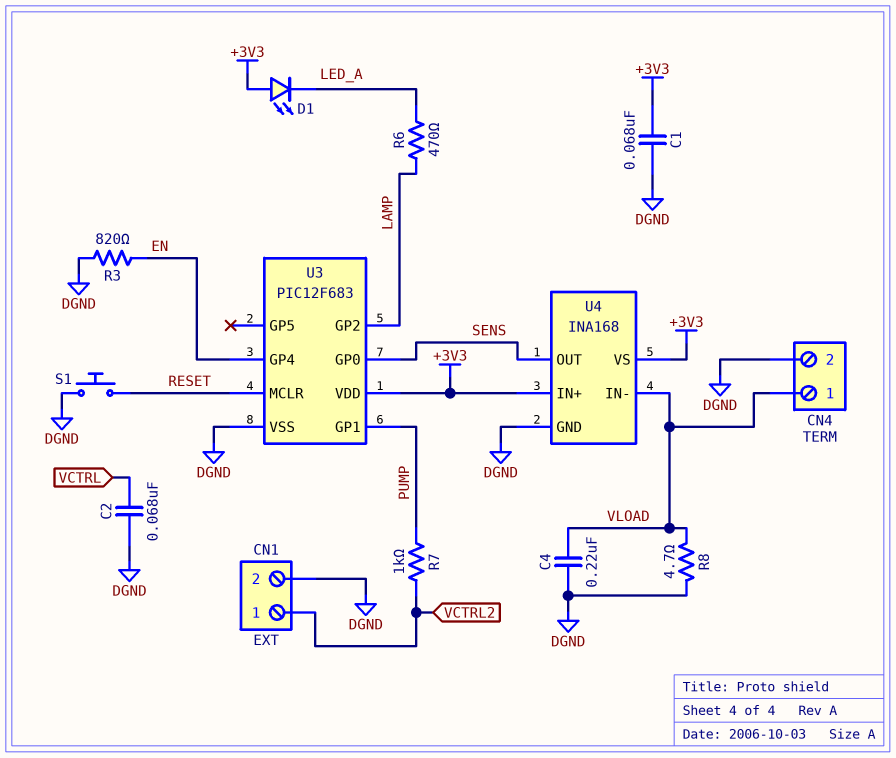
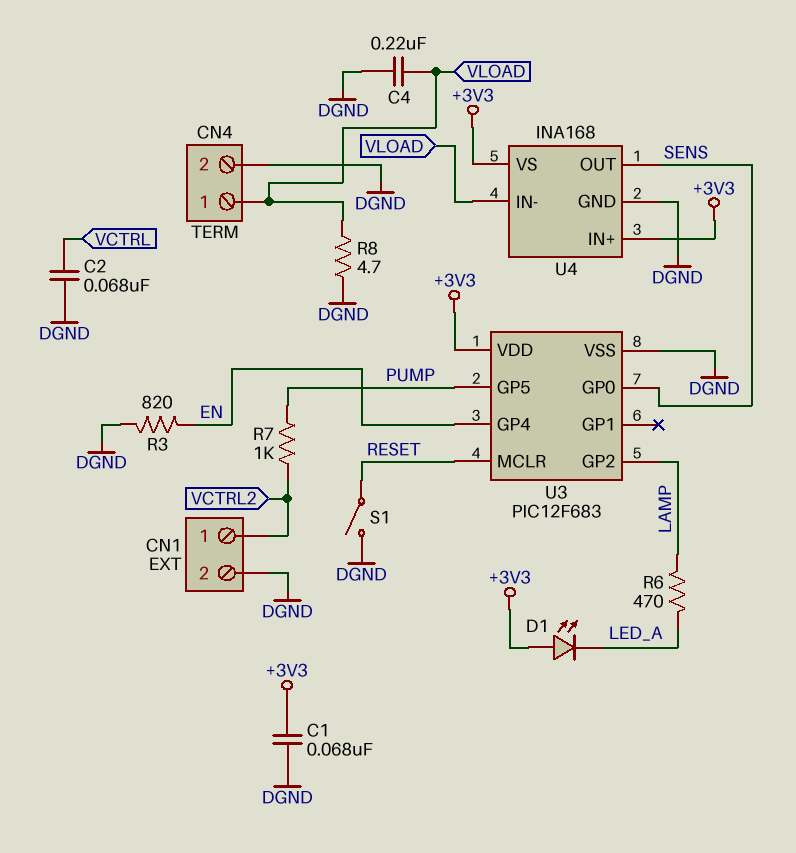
S1: button (DGND, RESET) -> switch (DGND, RESET)
U3 pin GP1: PUMP -> none
U3 pin GP5: none -> PUMP

